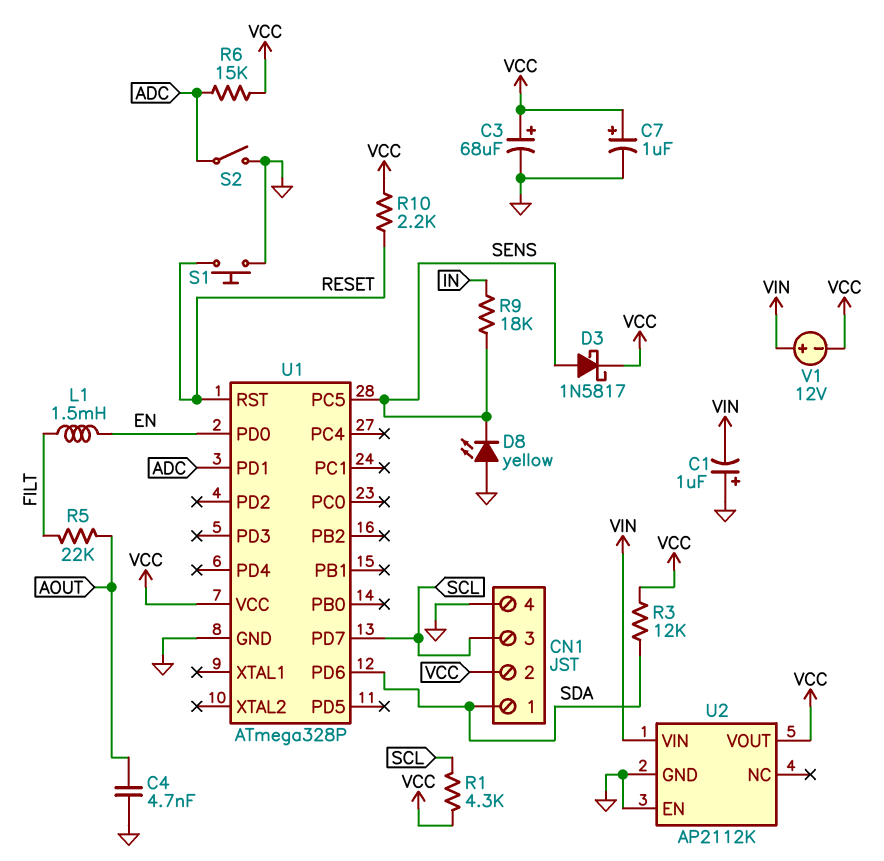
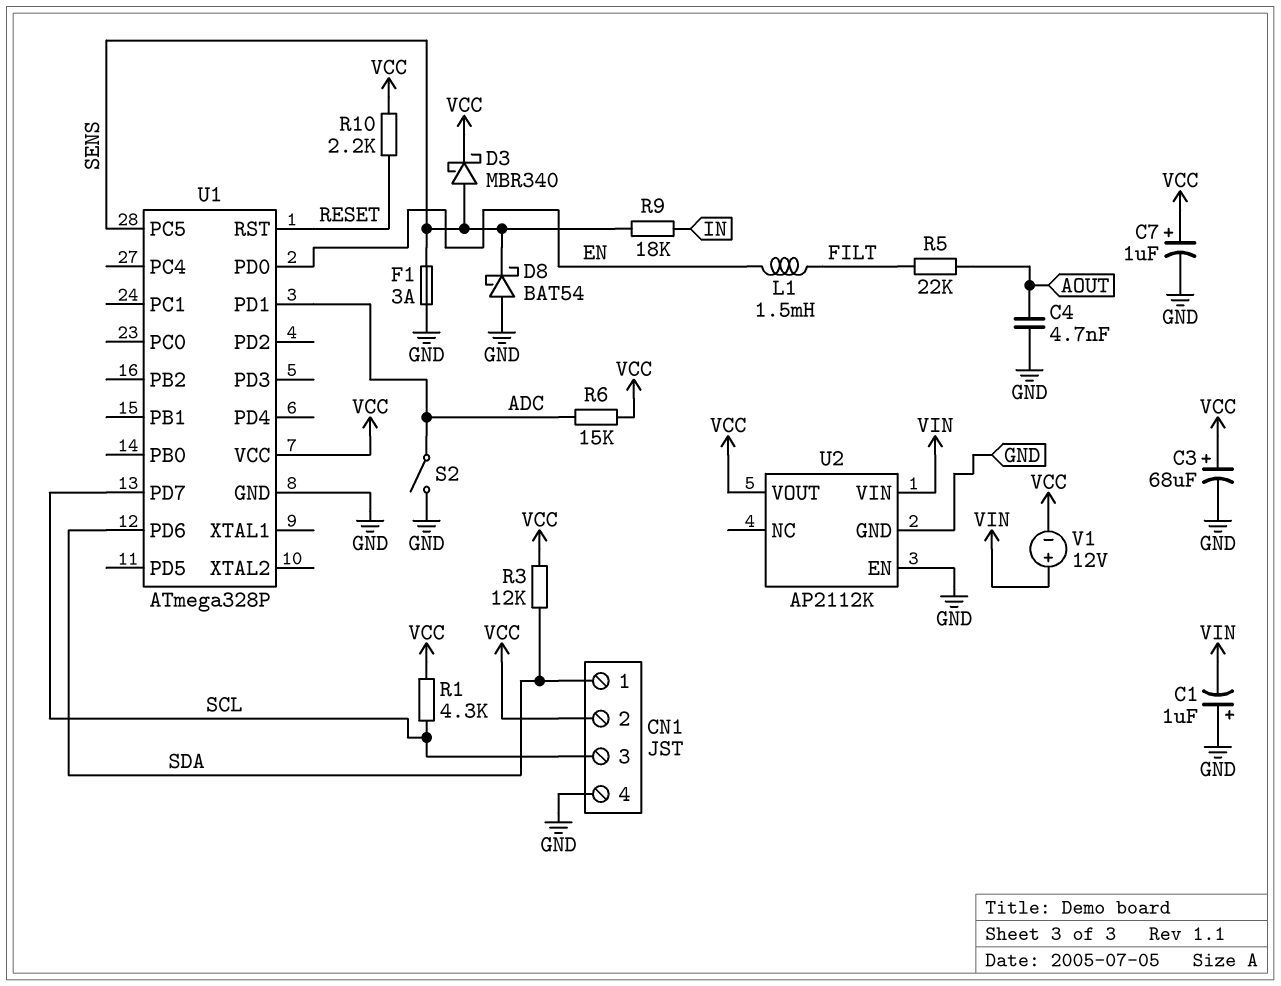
D3: schottky 1N5817 (A SENS, K VCC) -> schottky MBR340 (A SENS, K VCC)
D8: LED yellow (A GND, K SENS) -> schottky BAT54 (A GND, K SENS)
F1: none -> 3A (GND, SENS)
S1: button (GND, RESET) -> none

